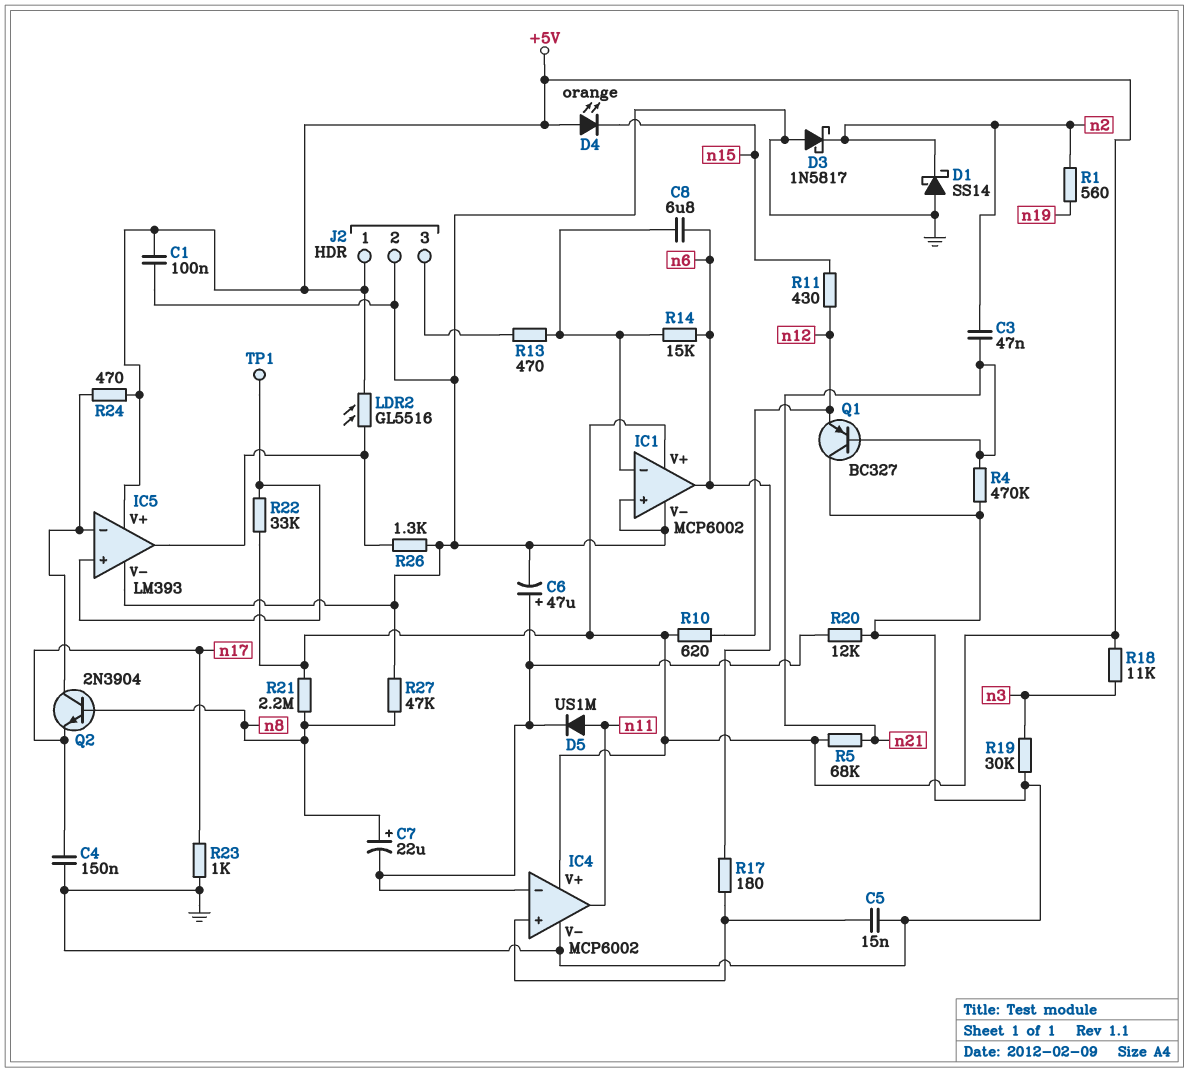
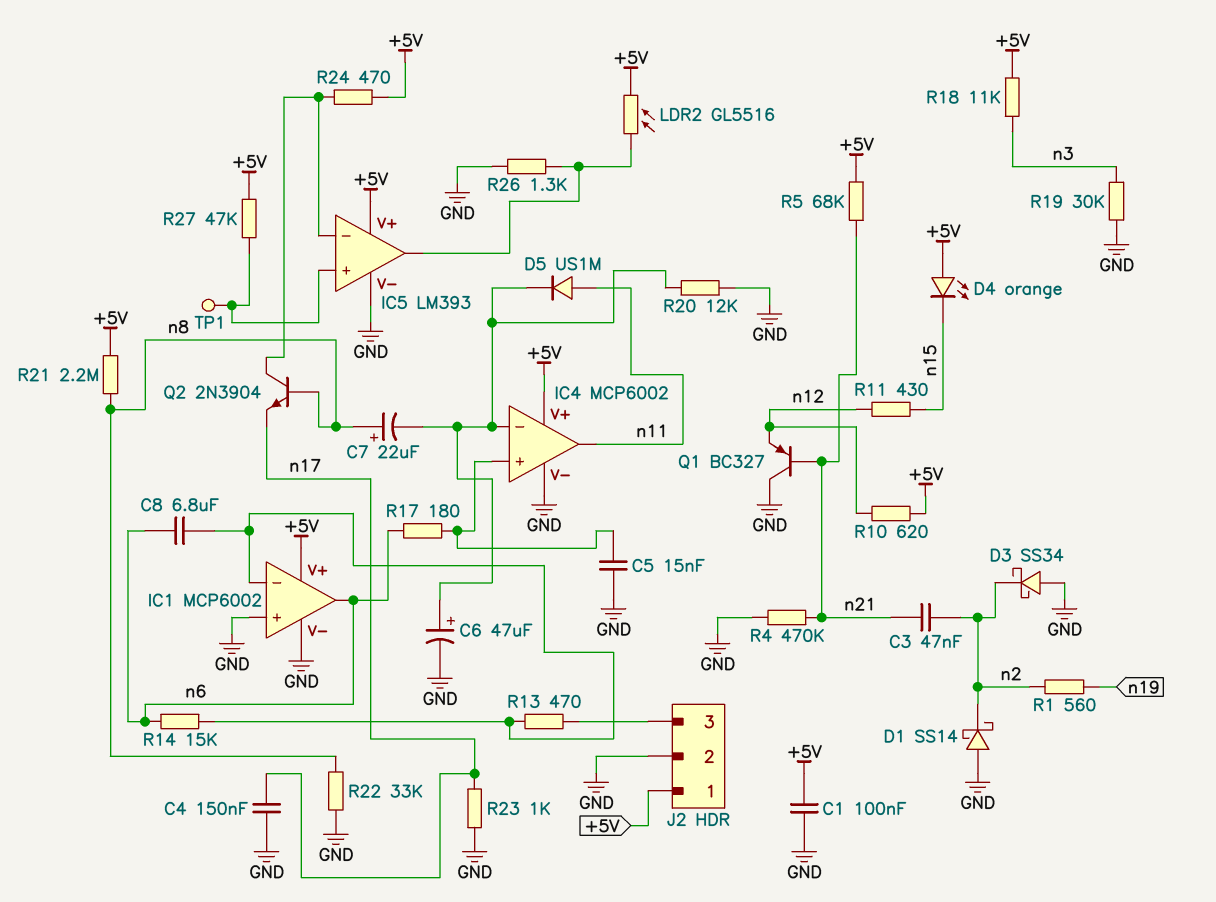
D3: schottky 1N5817 (A GND, K n2) -> schottky SS34 (A GND, K n2)
R22: 33k (+5V, IC5/in+) -> 33k (GND, n8)
R27: 47k (GND, n8) -> 47k (+5V, IC5/in+)

